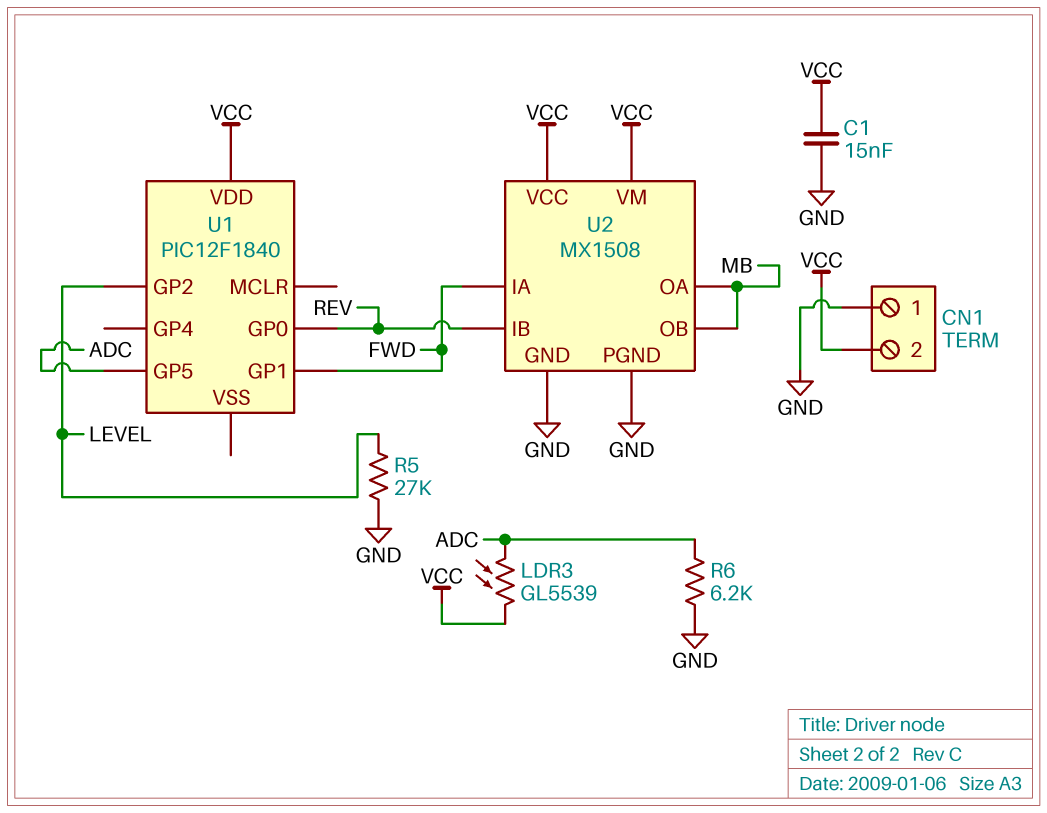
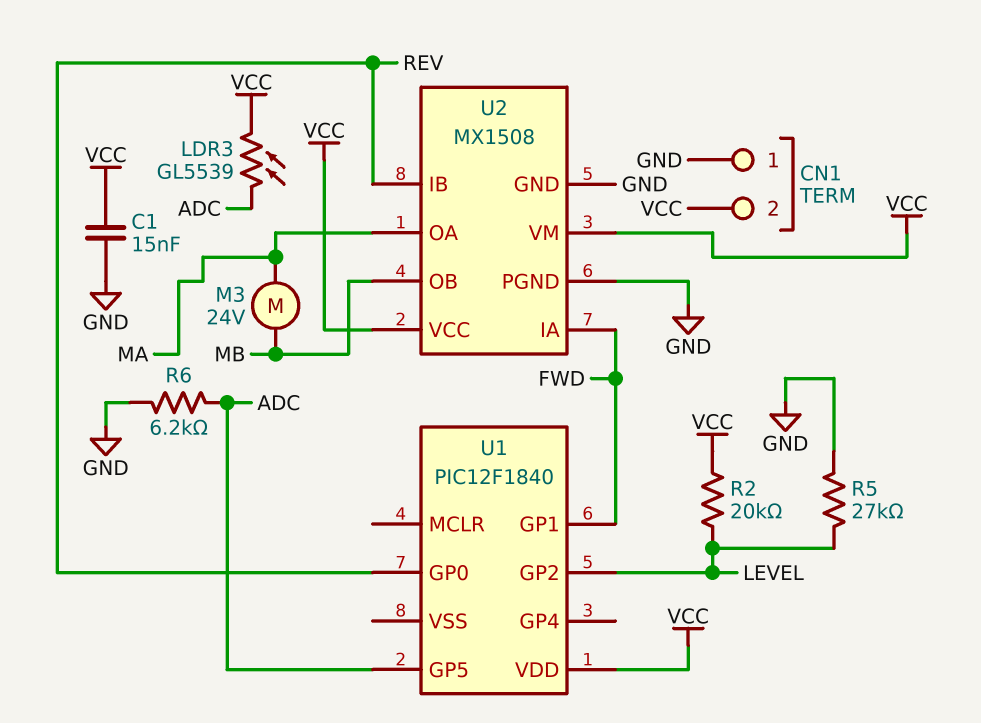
M3: none -> motor 24V (MA, MB)
R2: none -> 20k (LEVEL, VCC)
U2 pin OA: MB -> MA

